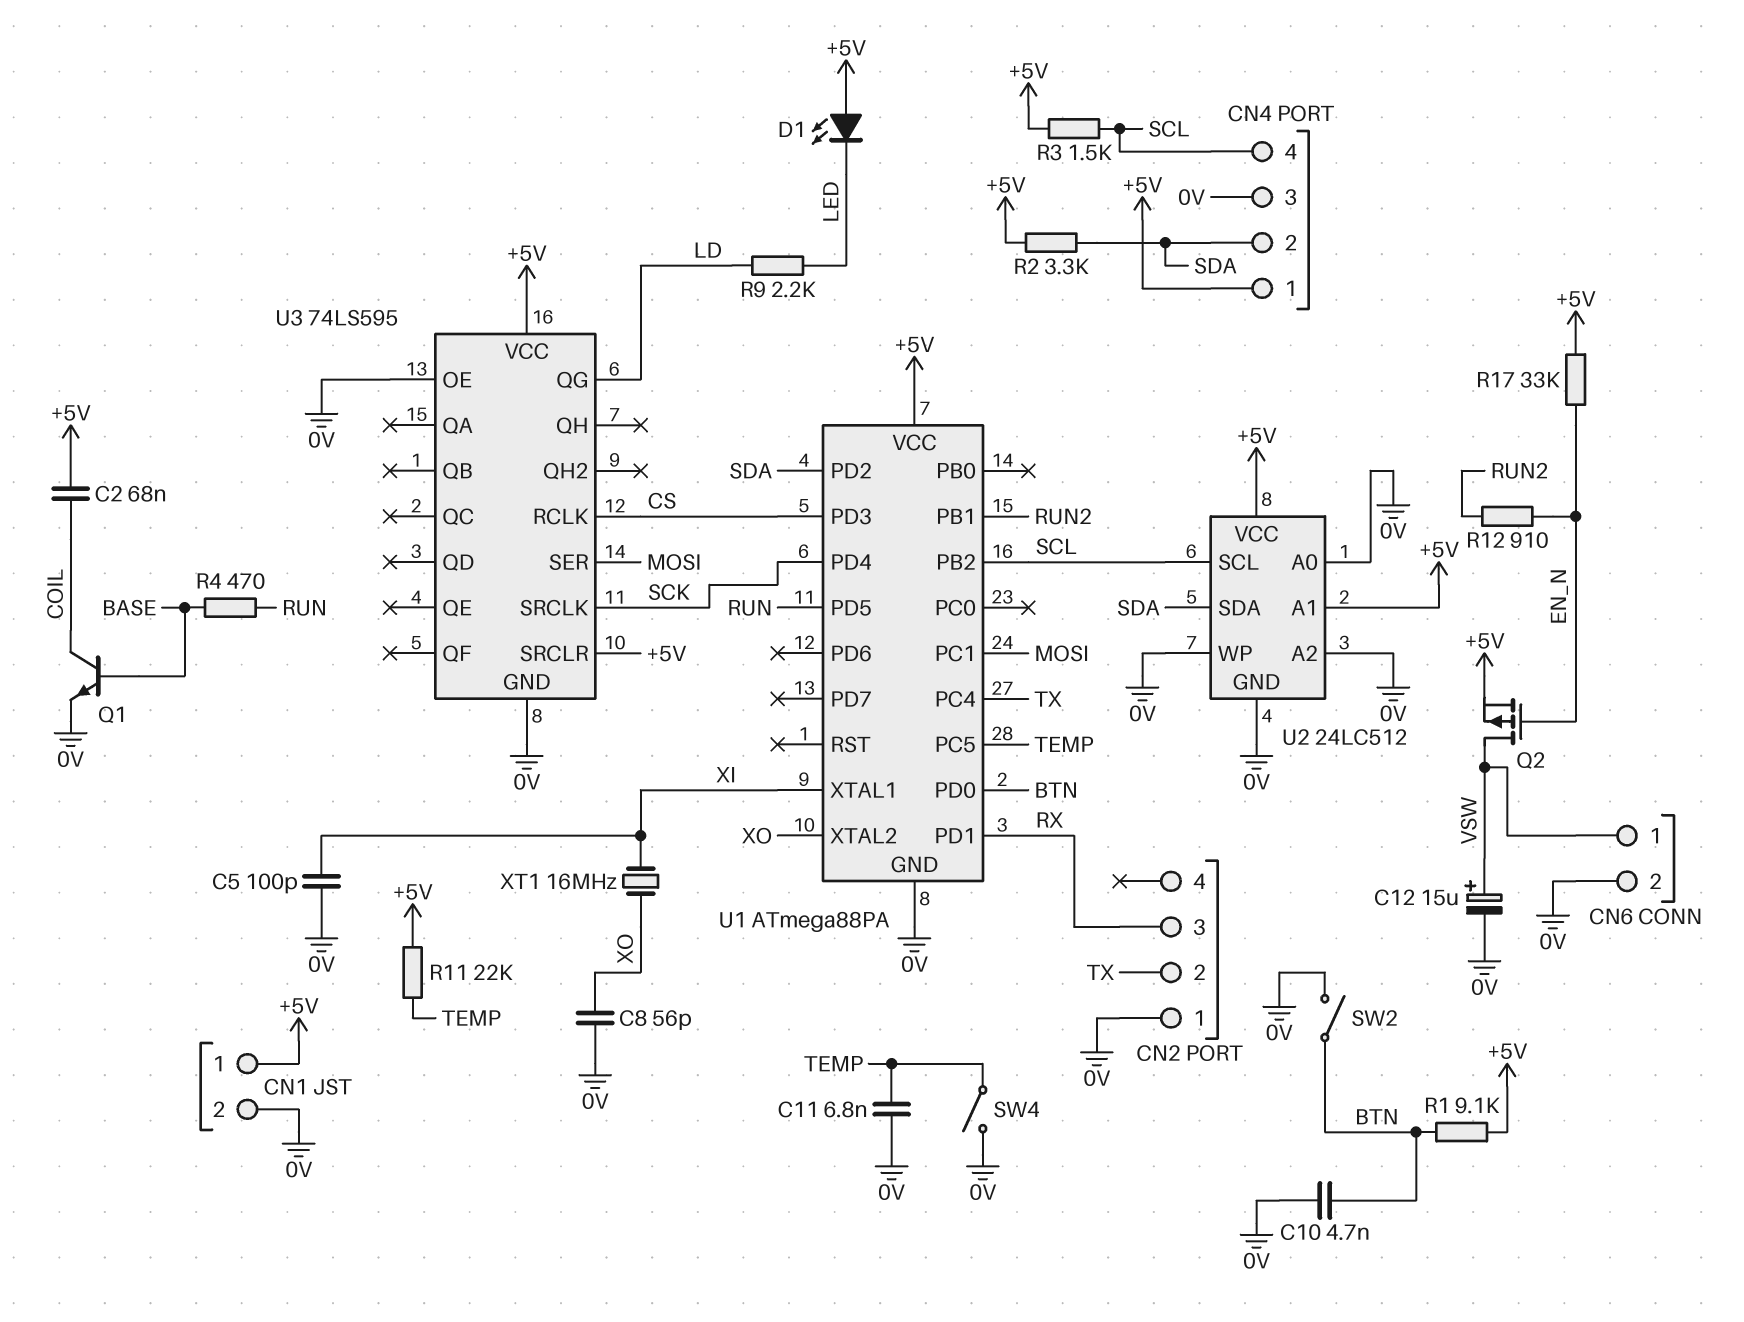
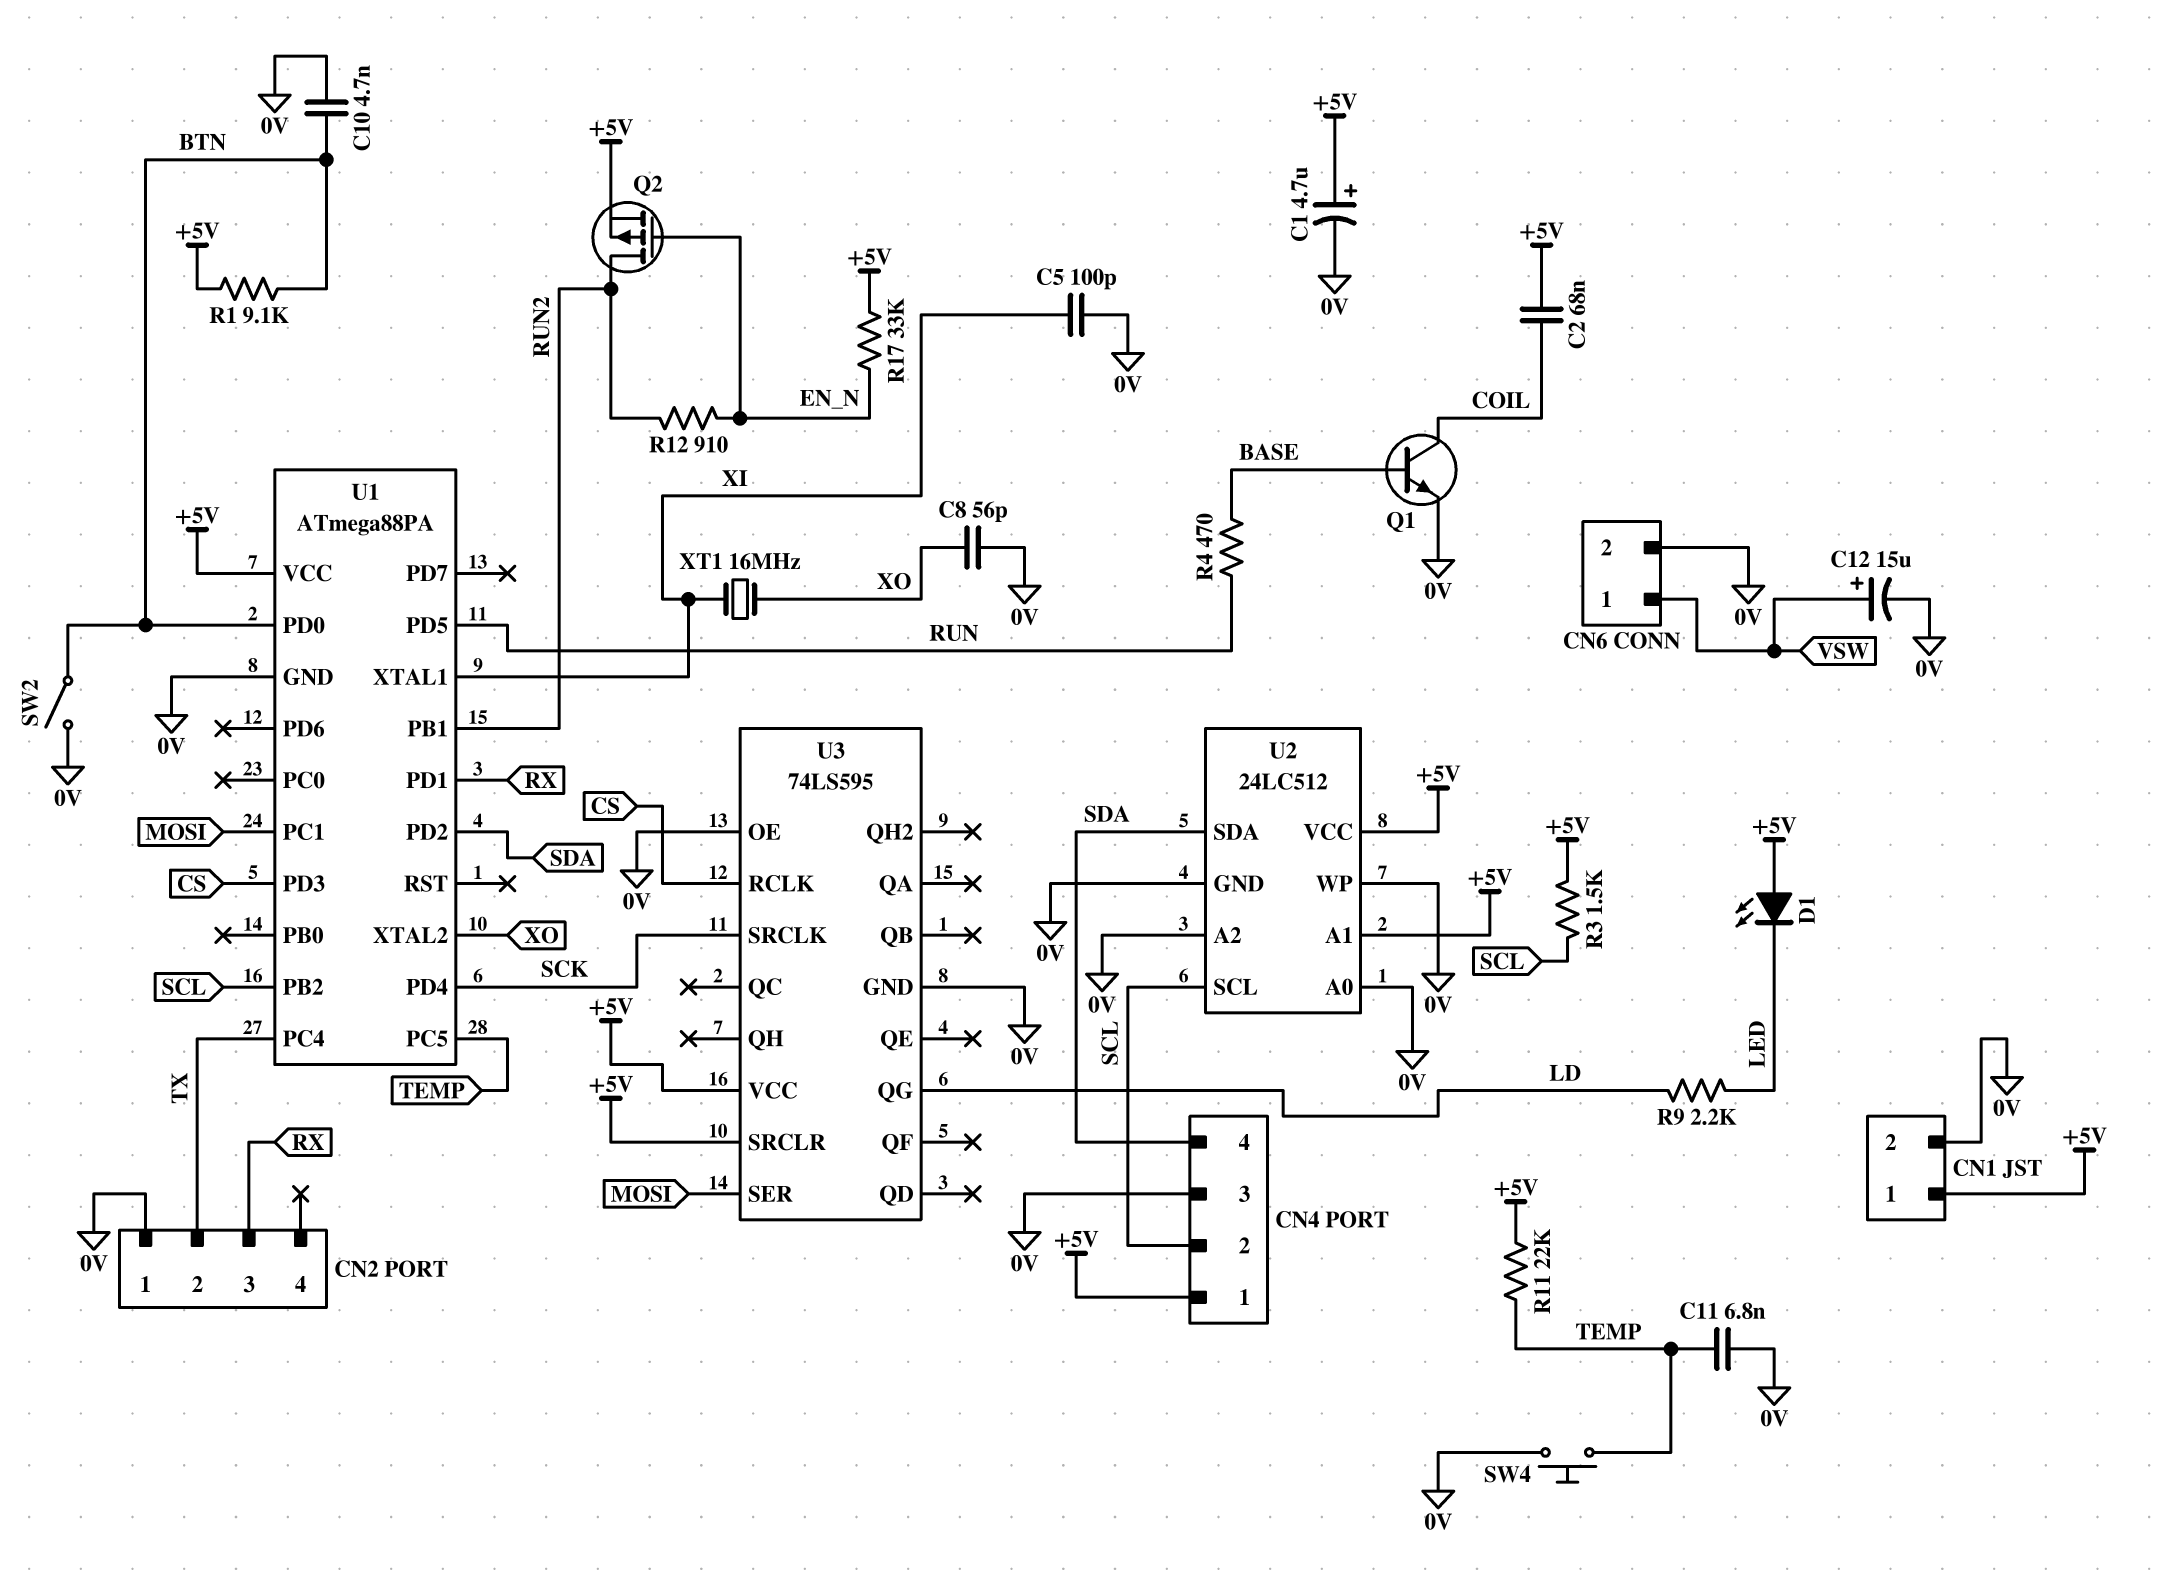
C1: none -> 4.7uF (plus +5V, minus 0V)
CN4 pin 2: SDA -> SCL
CN4 pin 4: SCL -> SDA
Q2: PMOS (G EN_N, D VSW, S +5V) -> PMOS (G EN_N, D RUN2, S +5V)
R2: 3.3k (+5V, SDA) -> none
SW4: switch (0V, TEMP) -> button (0V, TEMP)

